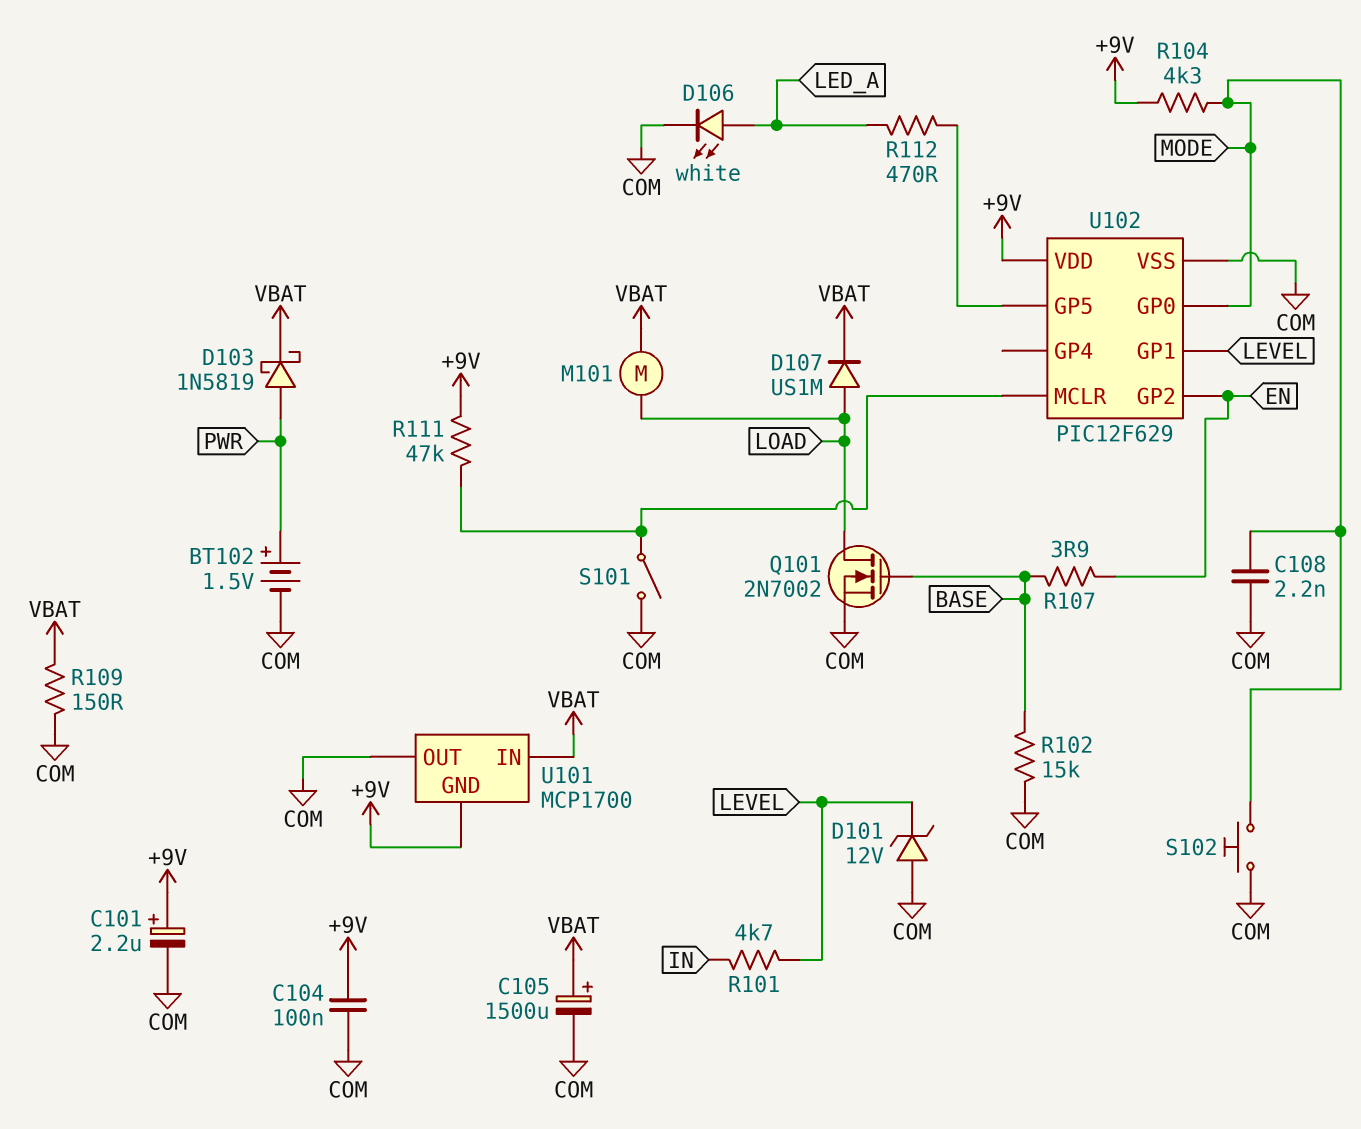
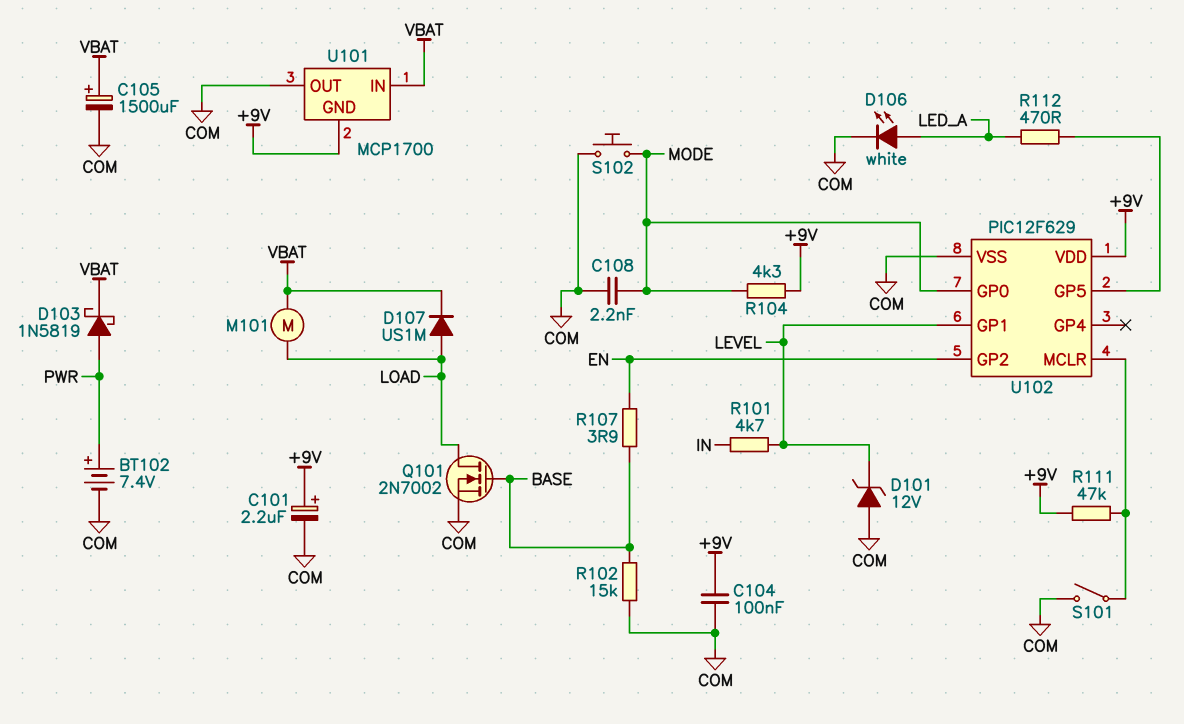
BT102: 1.5V (plus PWR, minus COM) -> 7.4V (plus PWR, minus COM)
R109: 150 (COM, VBAT) -> none

